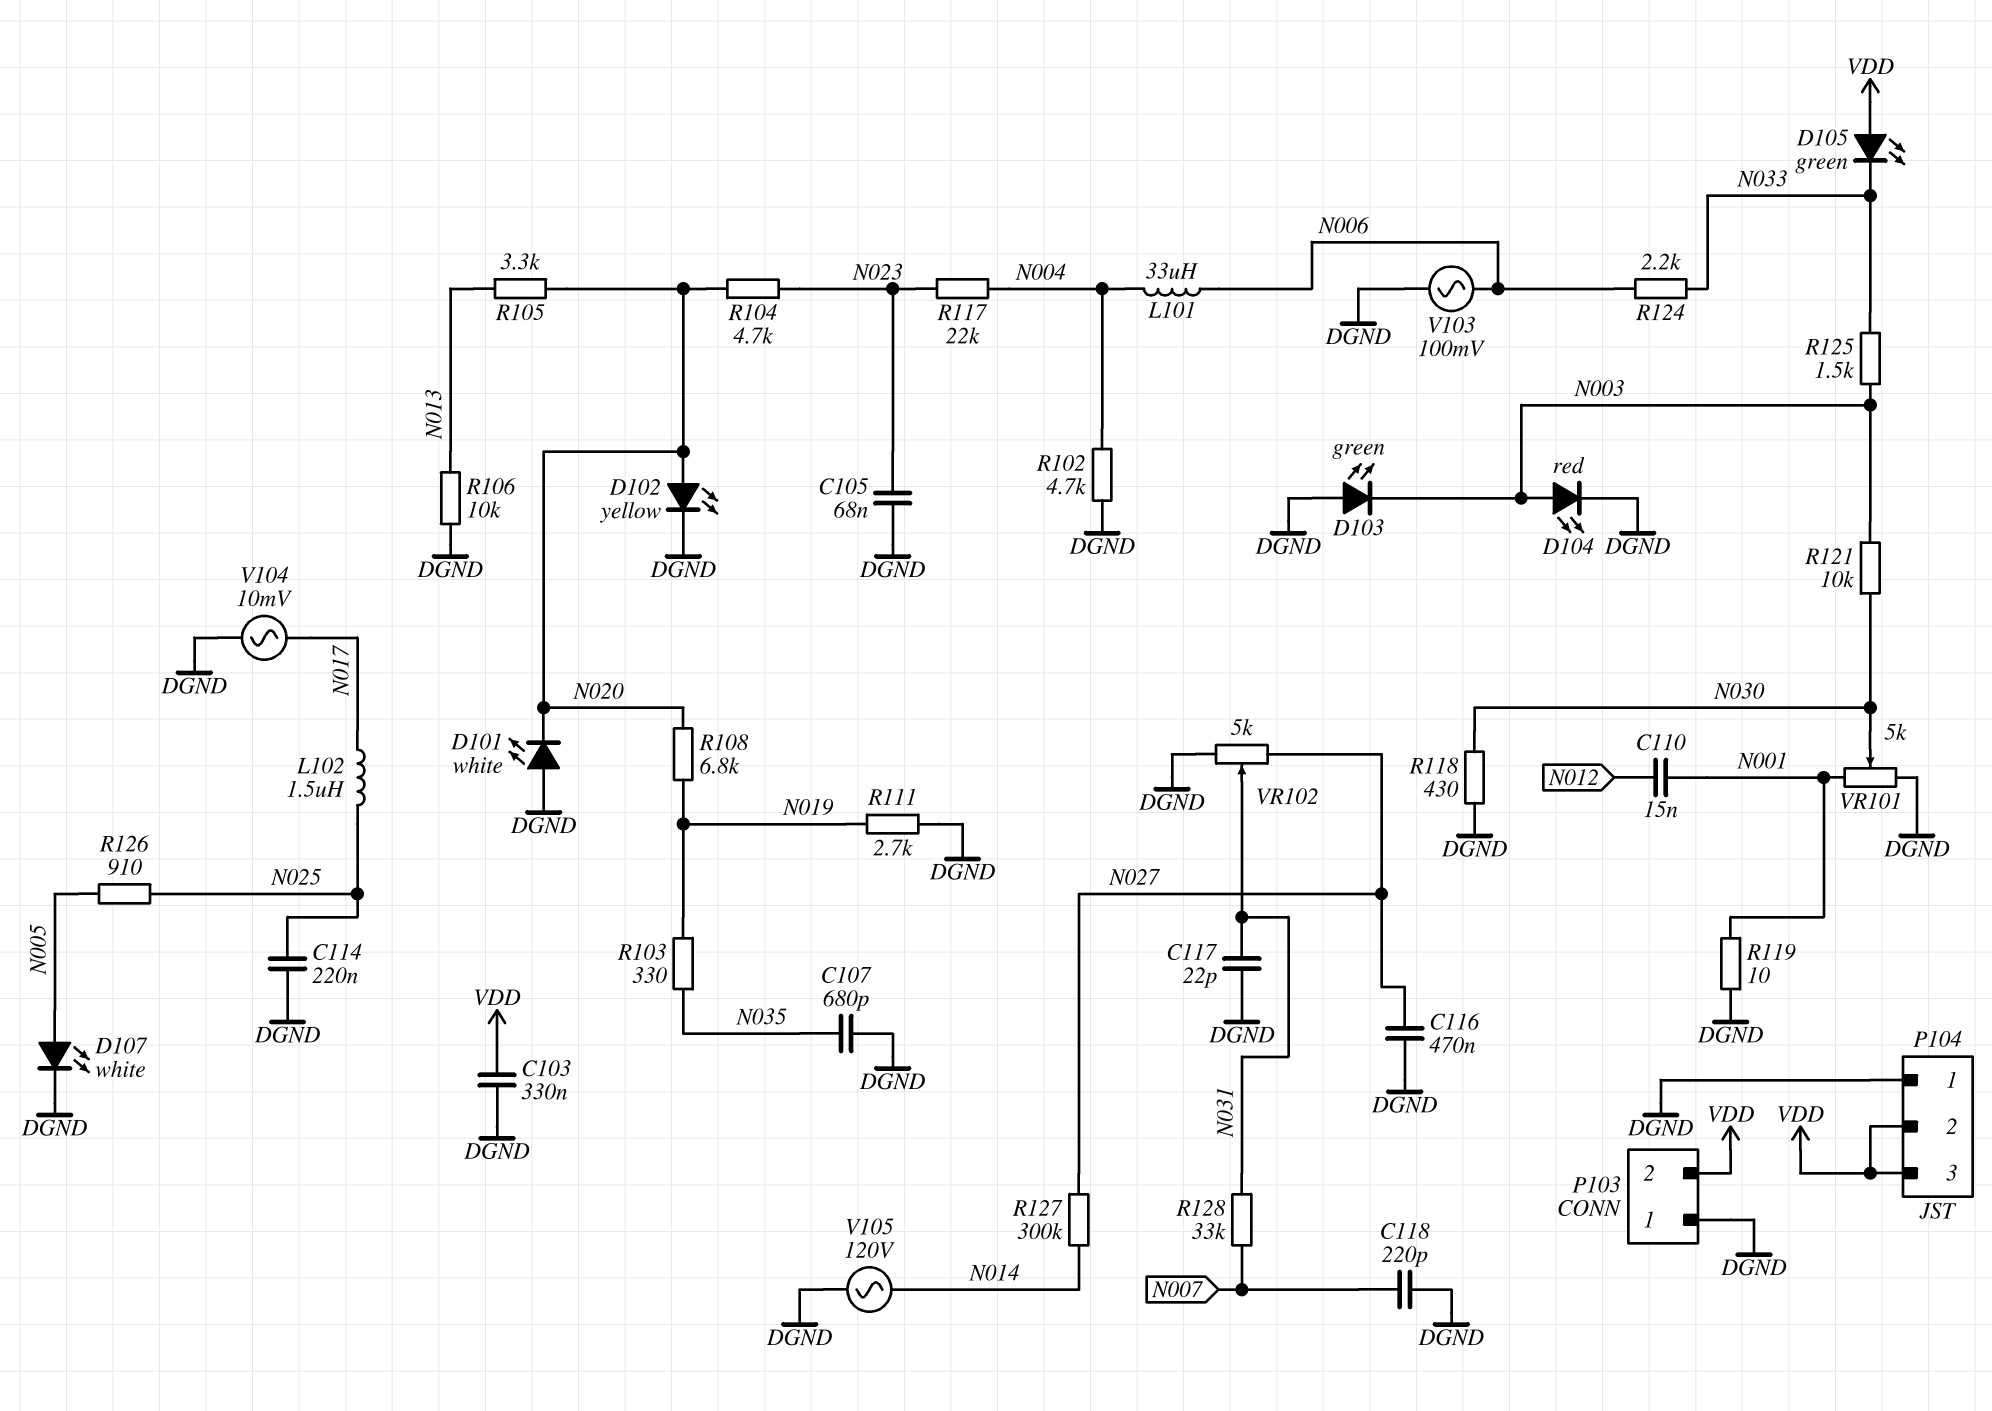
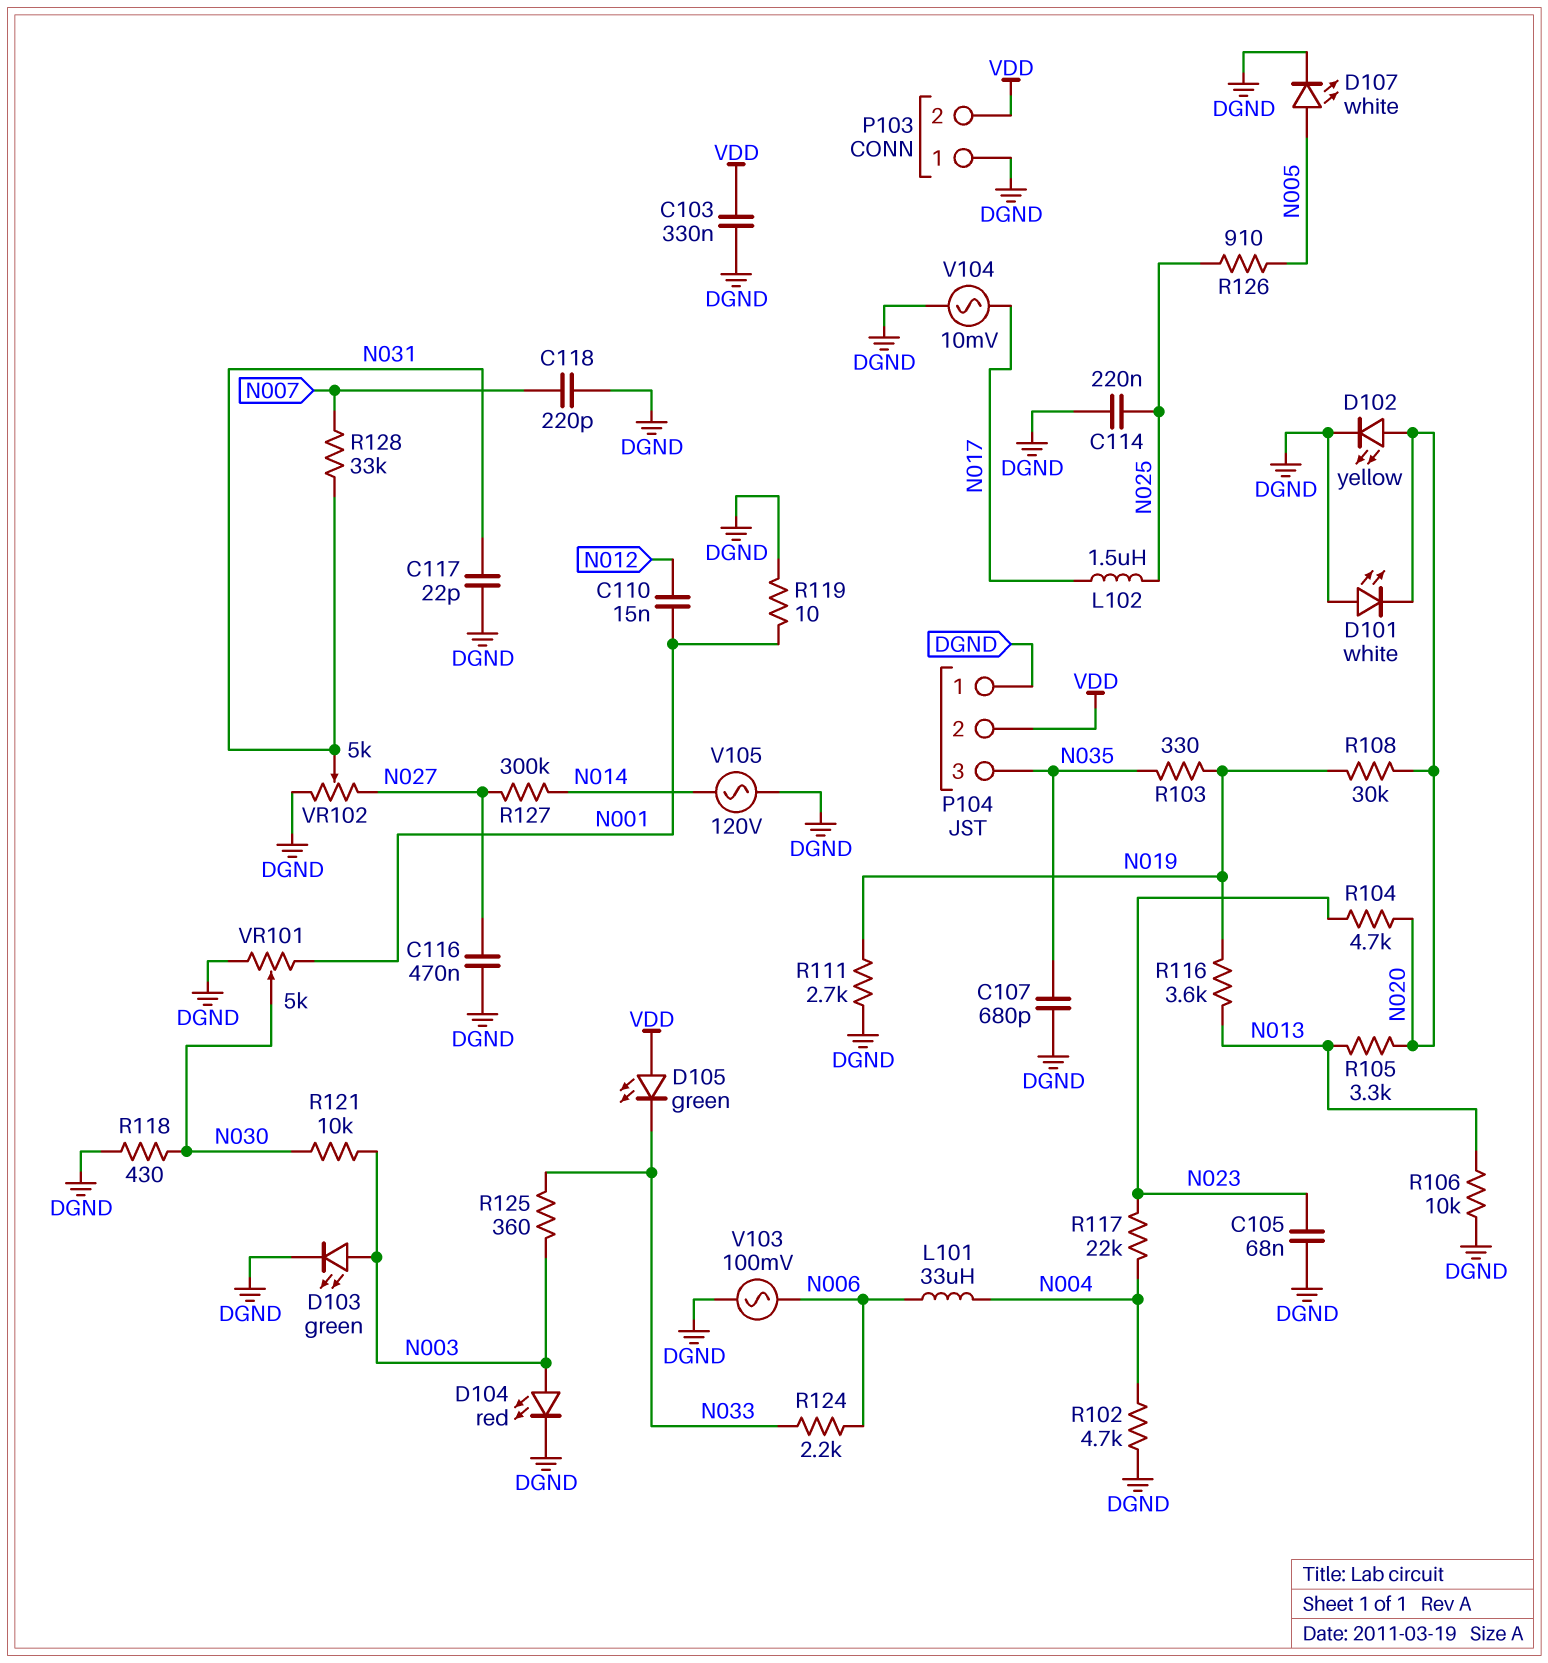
D103: LED green (A DGND, K N003) -> LED green (A N003, K DGND)
P104 pin 3: VDD -> N035
R108: 6.8k (N019, N020) -> 30k (N019, N020)
R116: none -> 3.6k (N013, N019)
R125: 1.5k (N003, N033) -> 360 (N003, N033)

